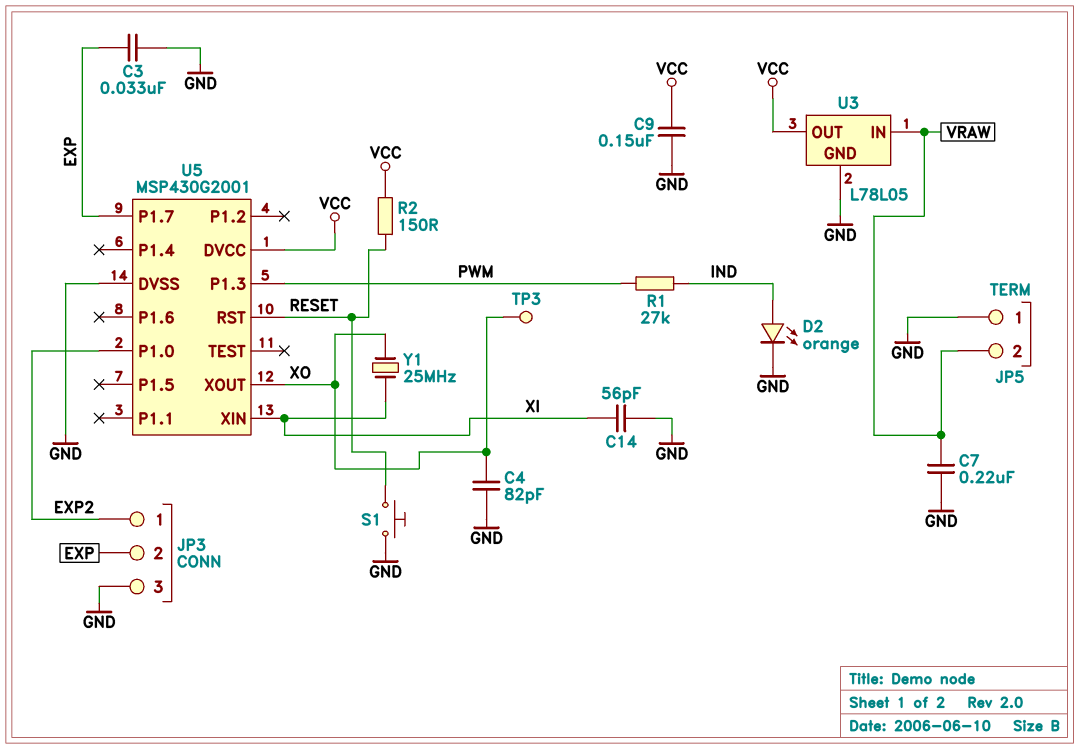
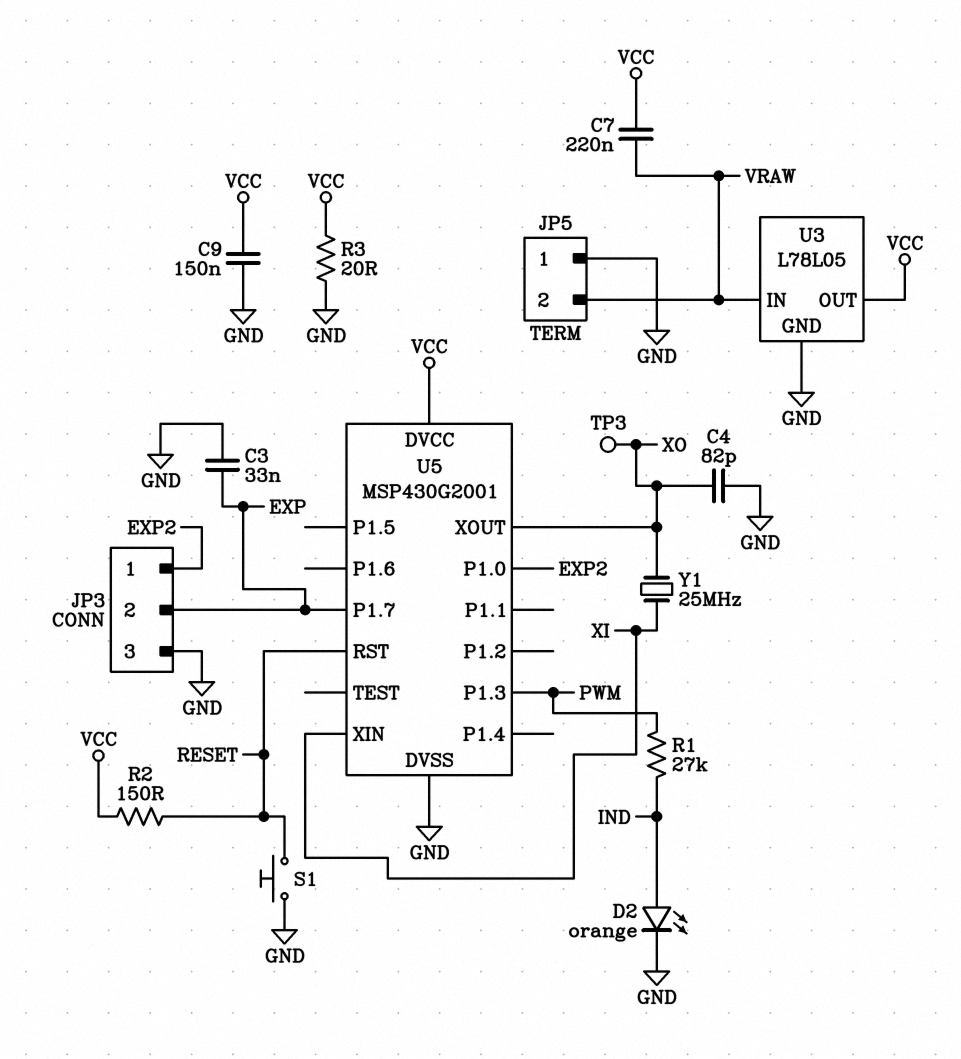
C7: 220nF (GND, VRAW) -> 220nF (VCC, VRAW)
C14: 56pF (GND, XI) -> none
R3: none -> 20 (GND, VCC)

